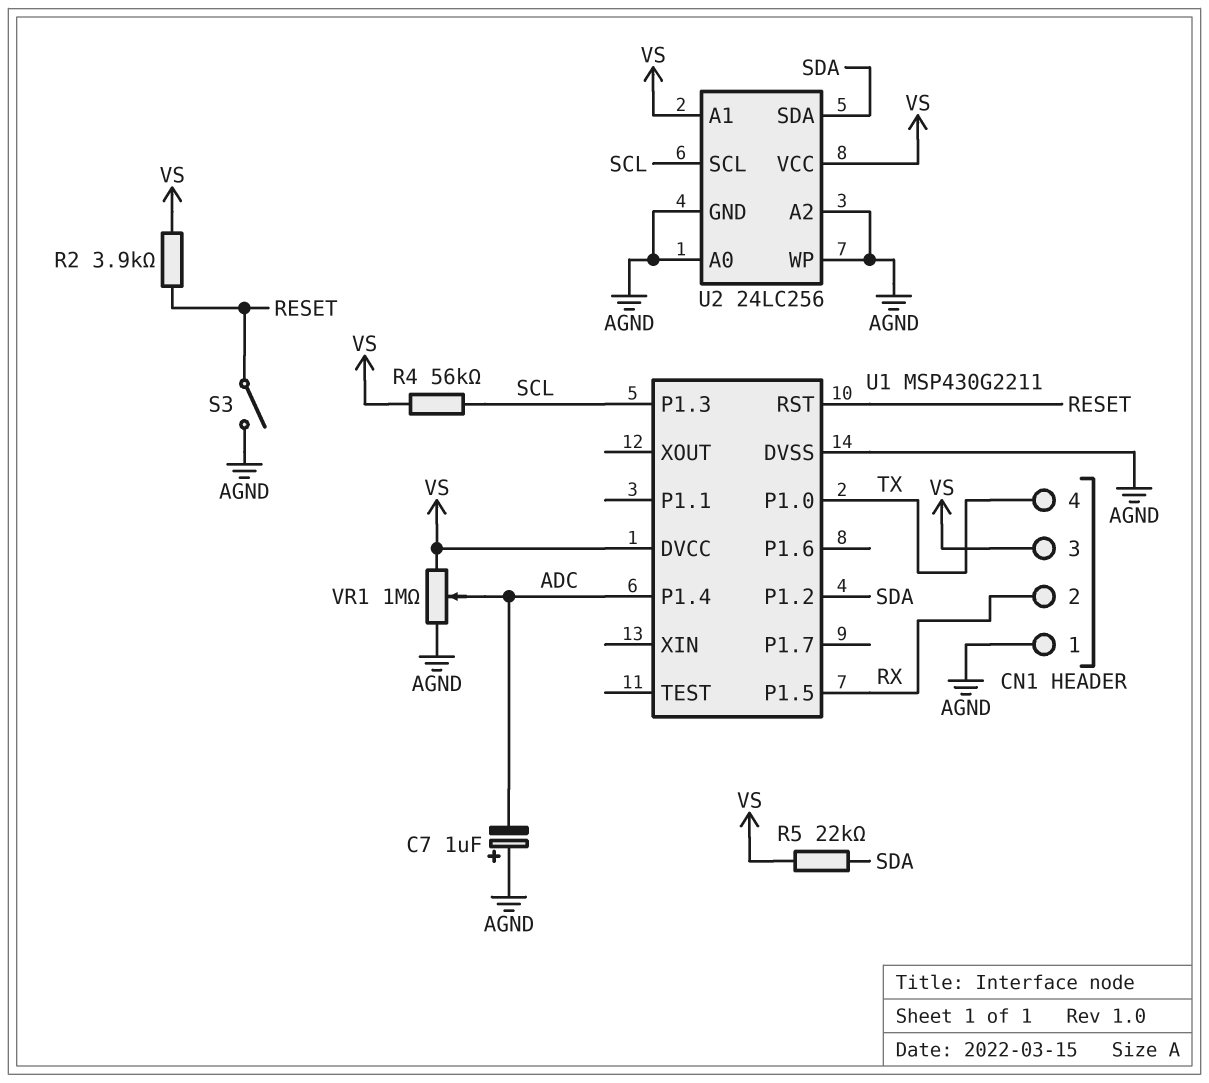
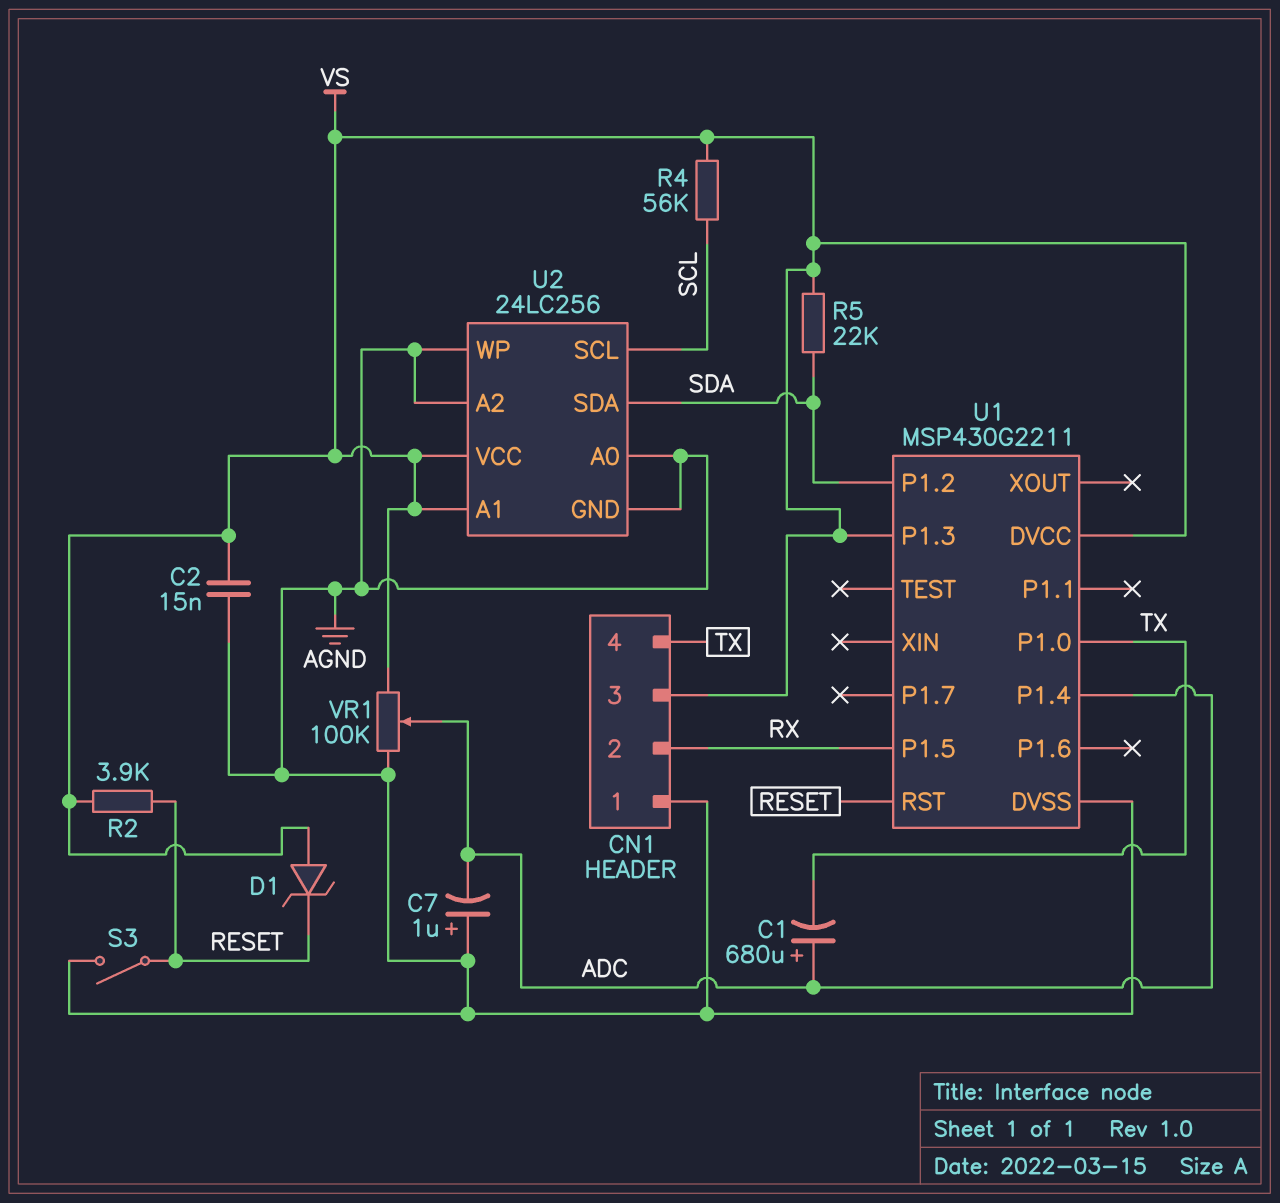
C1: none -> 680uF (plus ADC, minus TX)
C2: none -> 15nF (AGND, VS)
D1: none -> zener (A VS, K RESET)
U1 pin P1.3: SCL -> VS
VR1: 1M (AGND, VS, wiper ADC) -> 100k (AGND, VS, wiper ADC)

